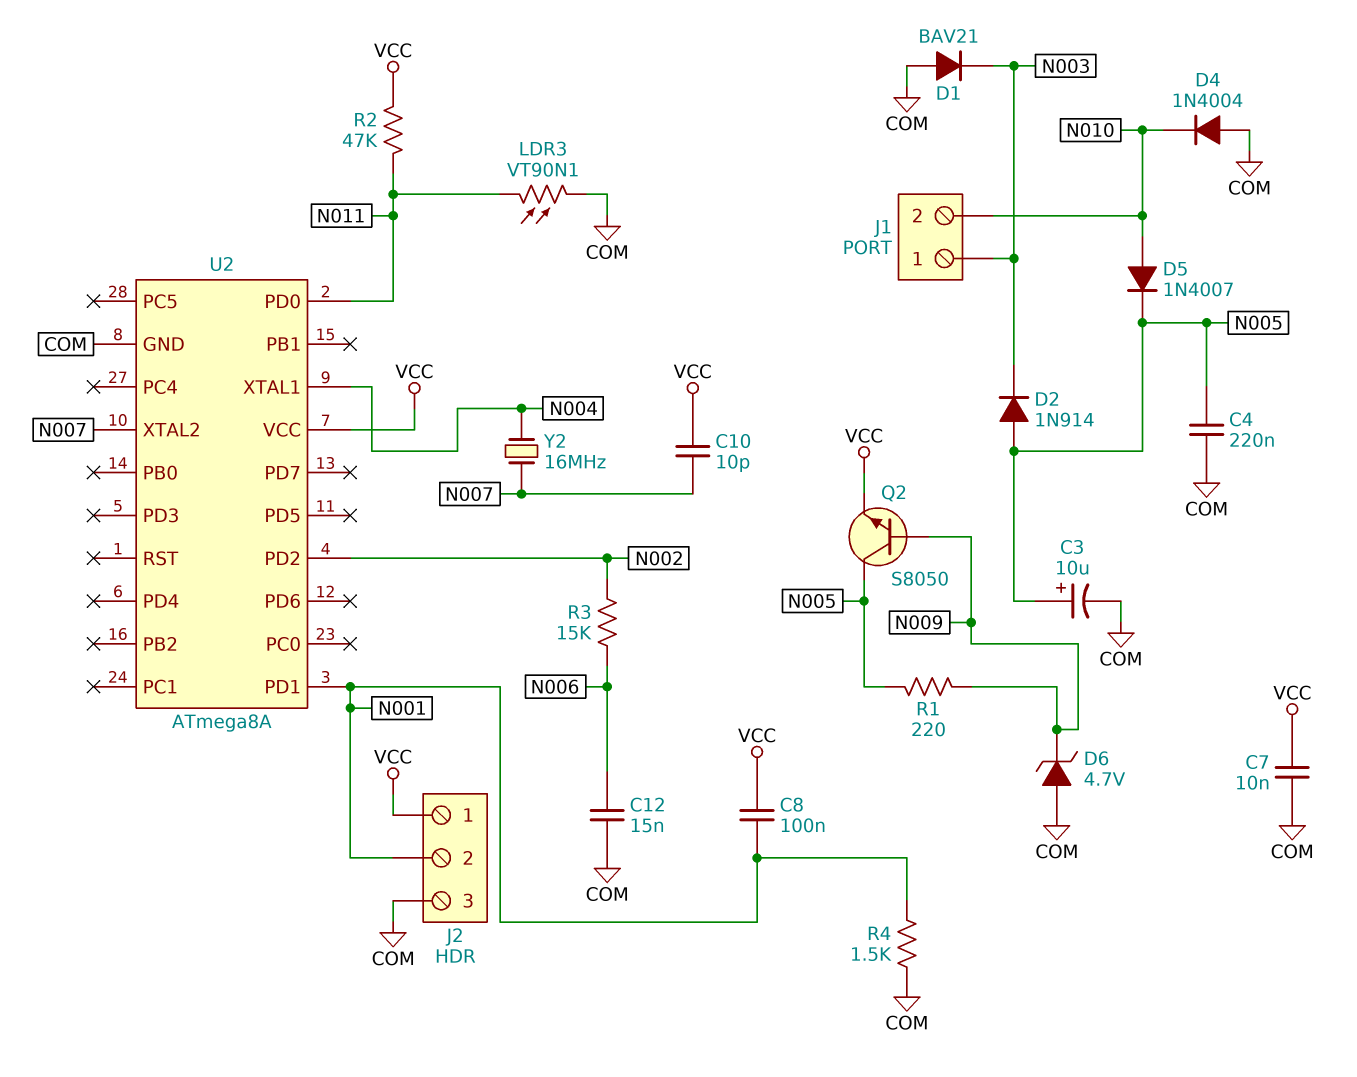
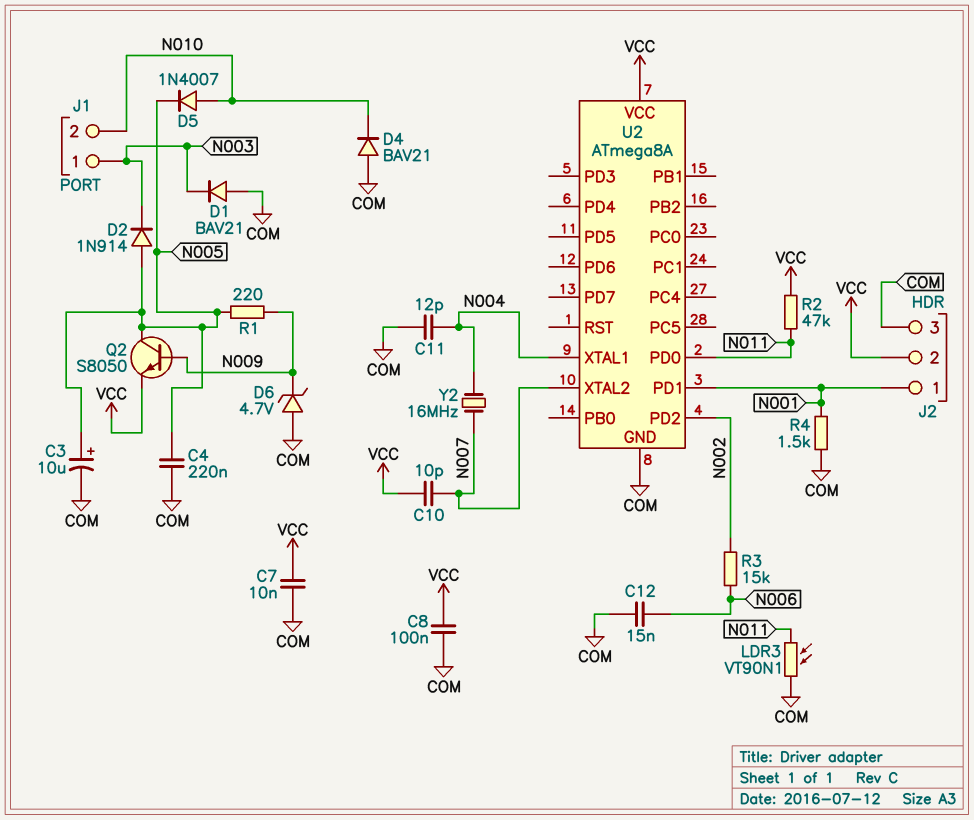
C8: 100nF (N001, VCC) -> 100nF (COM, VCC)
C11: none -> 12pF (COM, N004)
D4: diode 1N4004 (A COM, K N010) -> diode BAV21 (A COM, K N010)
J2 pin 1: VCC -> N001
J2 pin 2: N001 -> VCC

